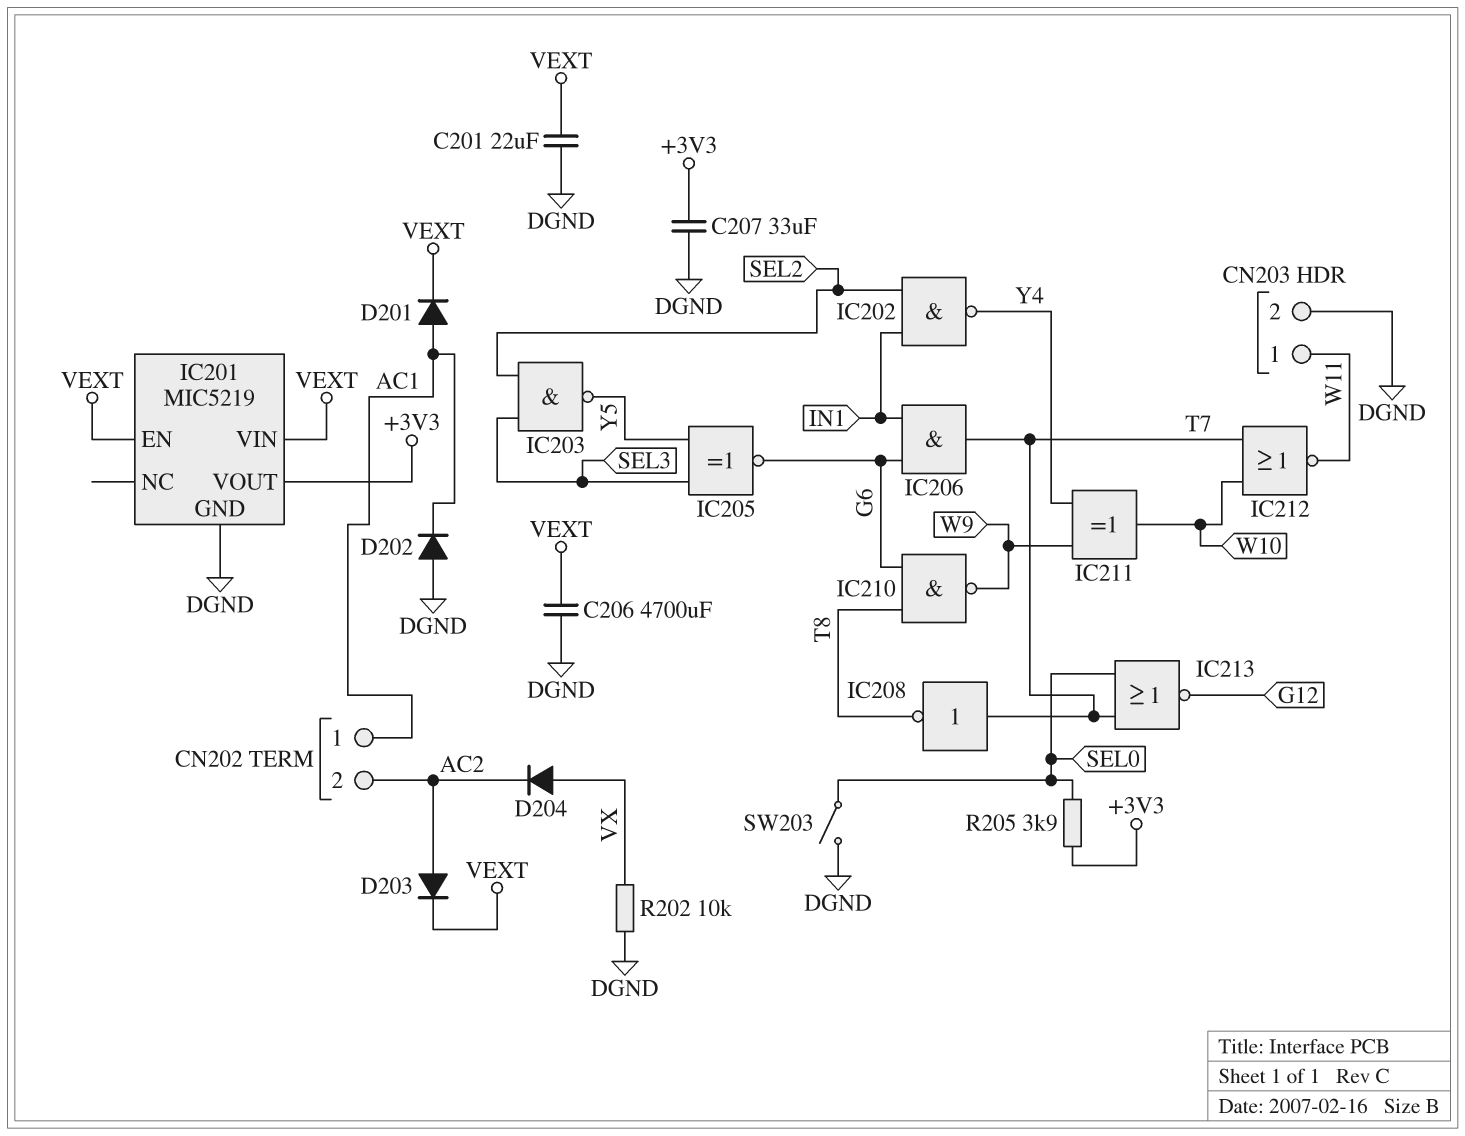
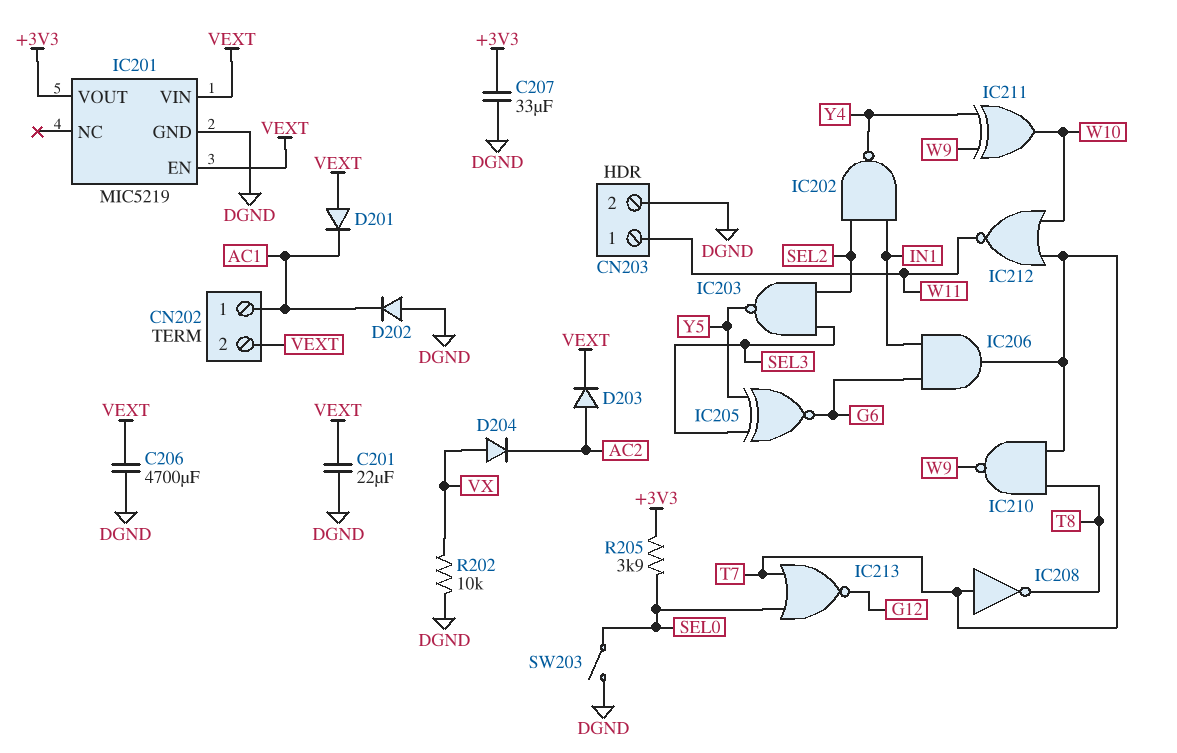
CN202 pin 2: AC2 -> VEXT
D201: diode (A AC1, K VEXT) -> diode (A VEXT, K AC1)
IC210: NAND (in G6, in T8, out W9) -> NAND (in T7, in T8, out W9)

